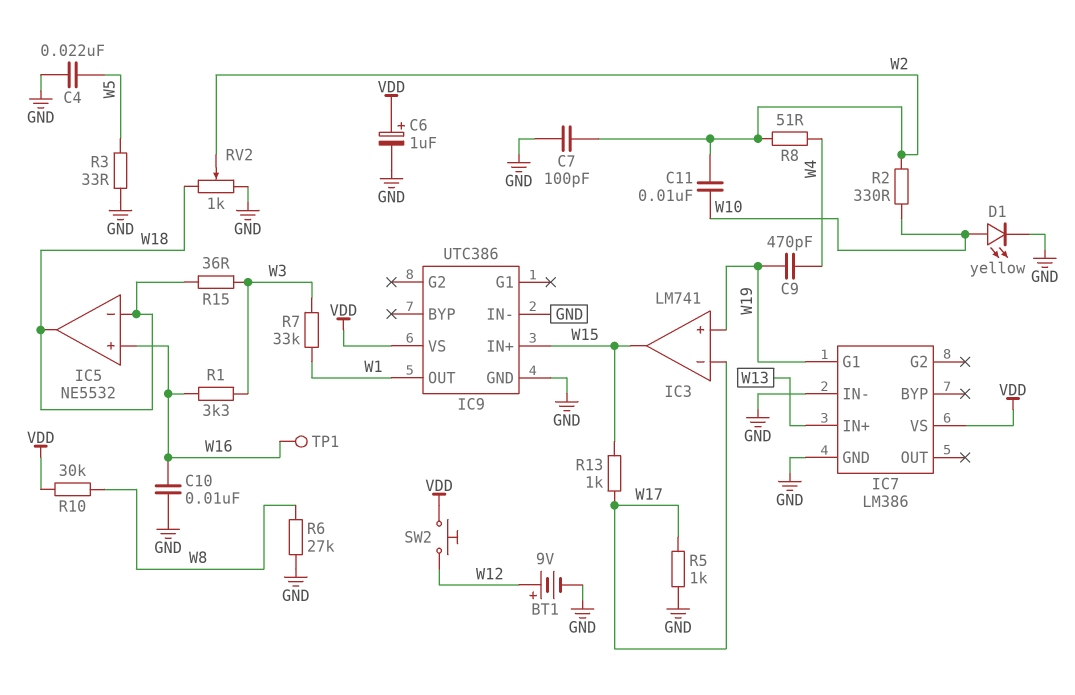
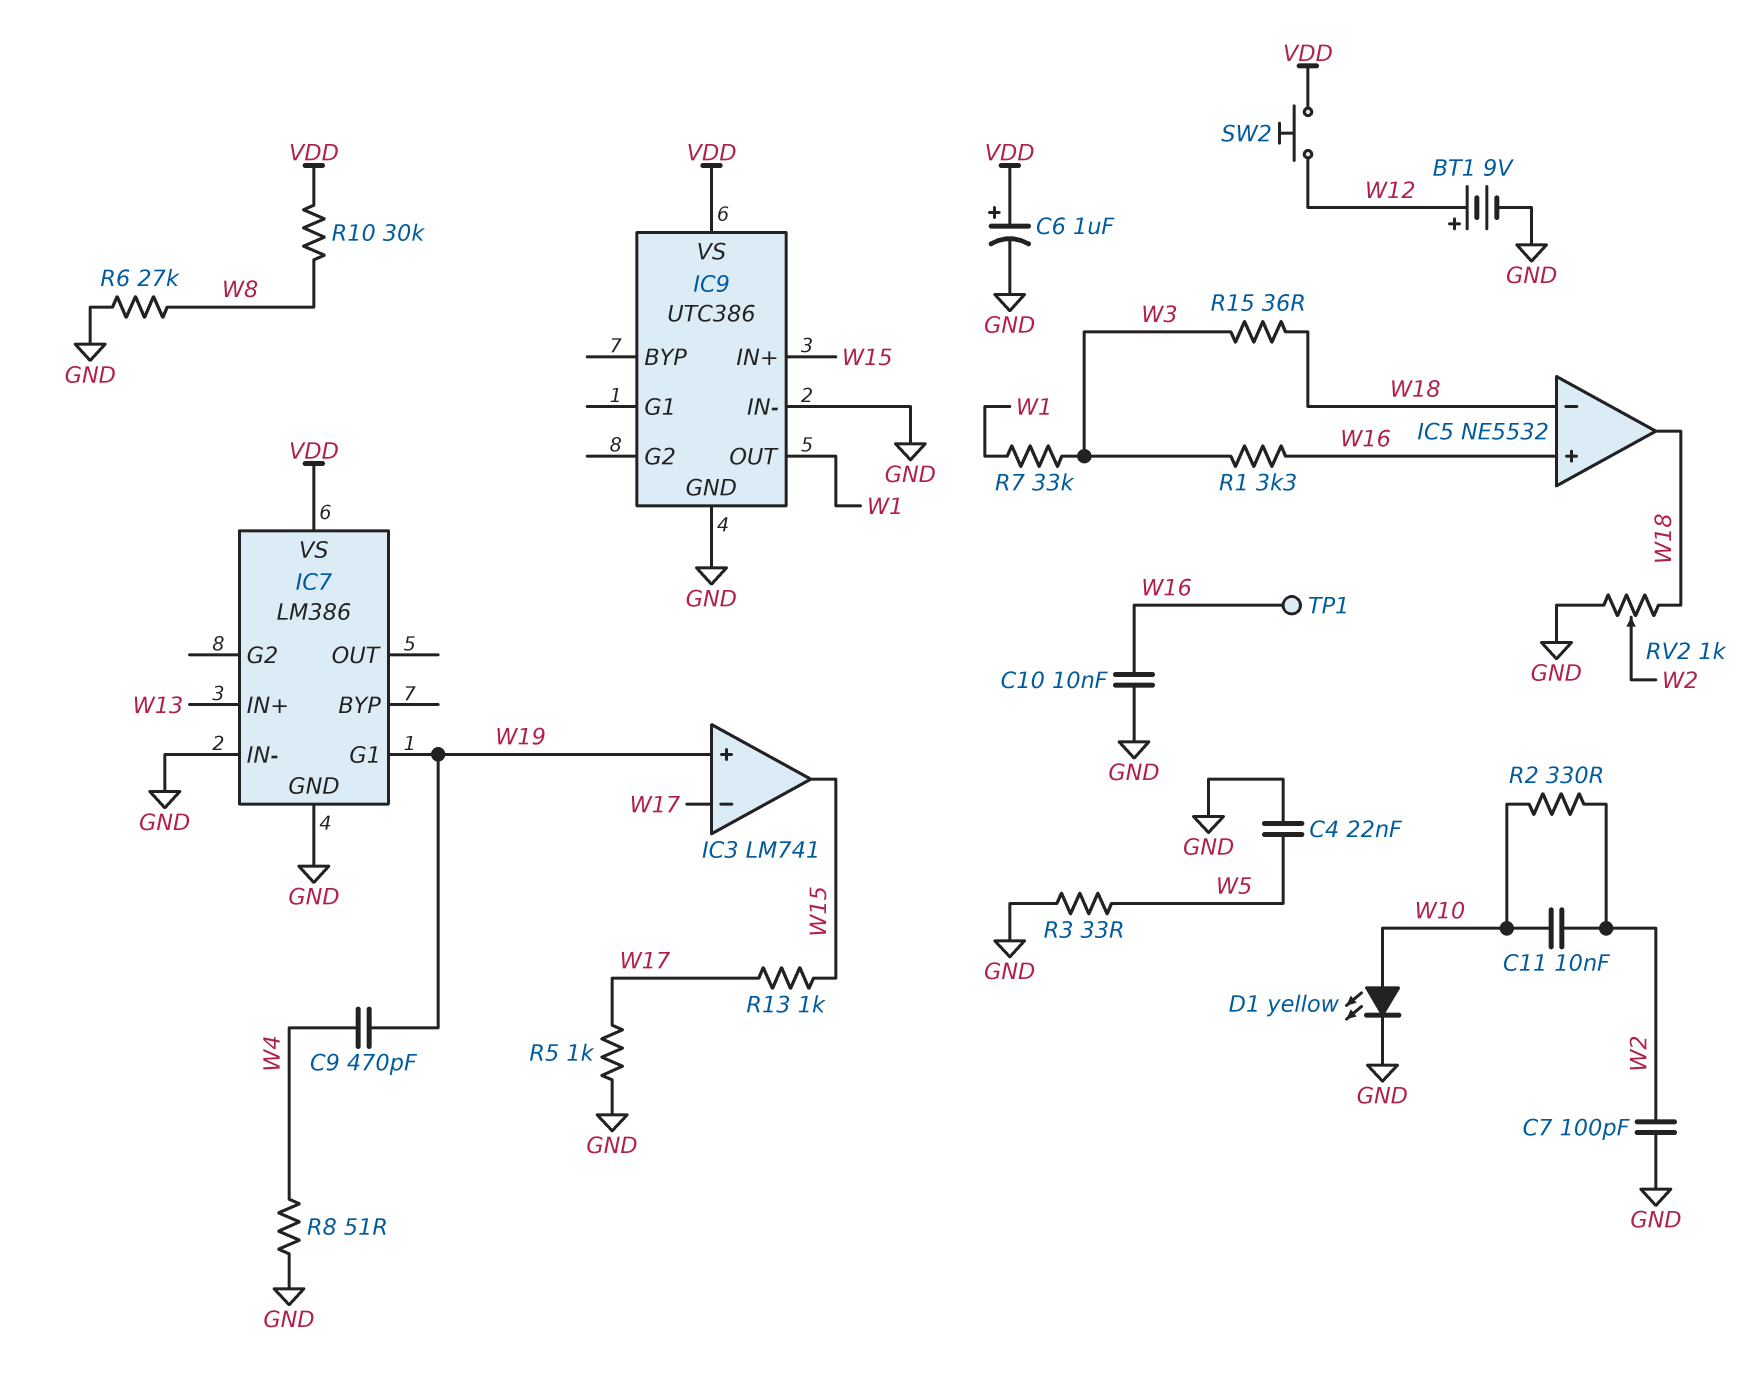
R8: 51 (W2, W4) -> 51 (GND, W4)

